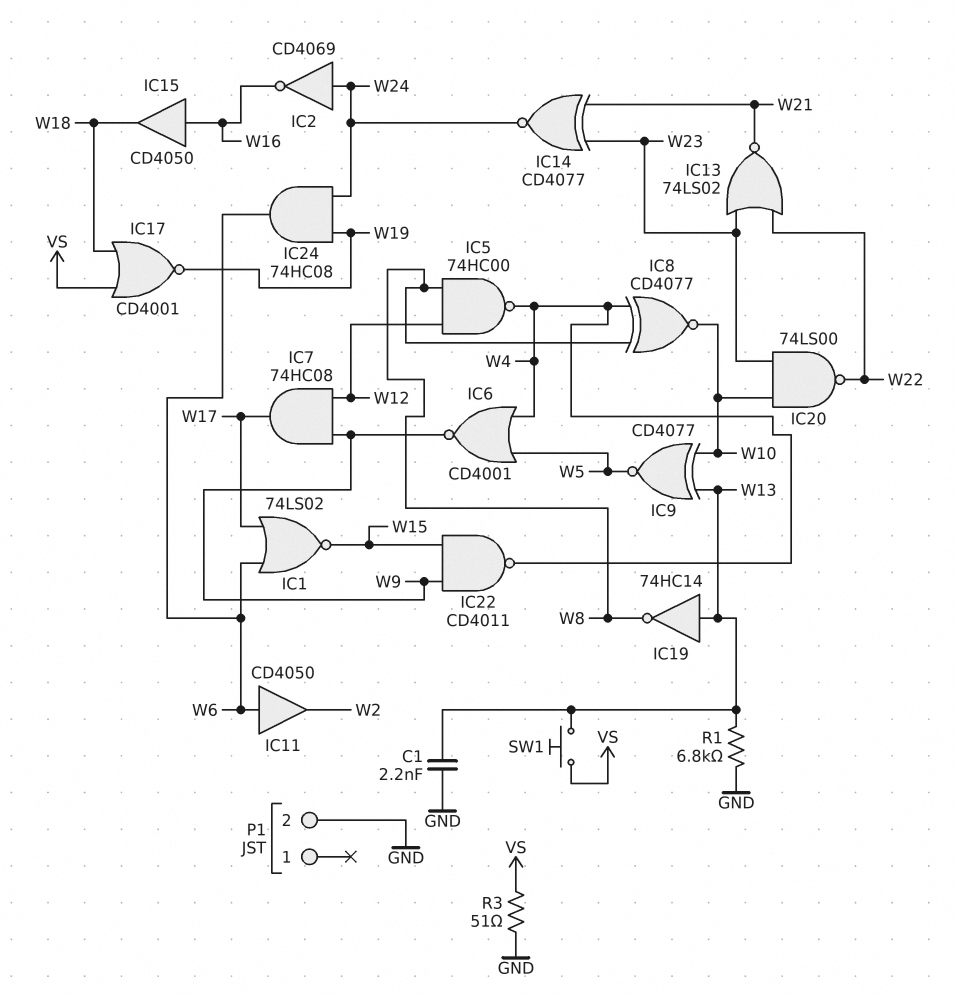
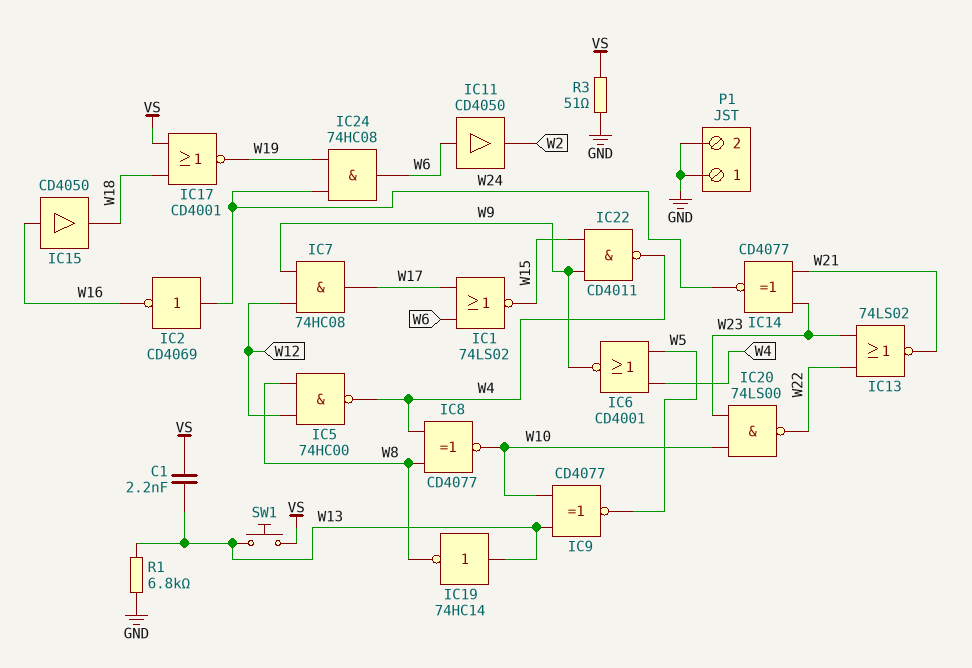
C1: 2.2nF (GND, W13) -> 2.2nF (VS, W13)
P1 pin 1: none -> GND

